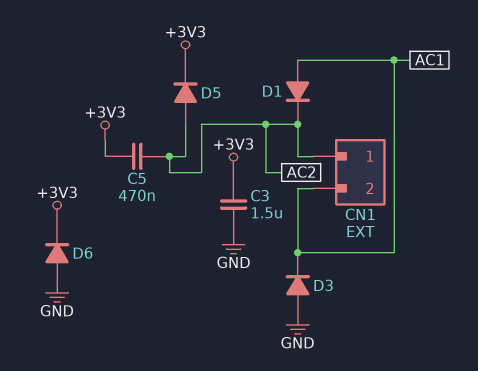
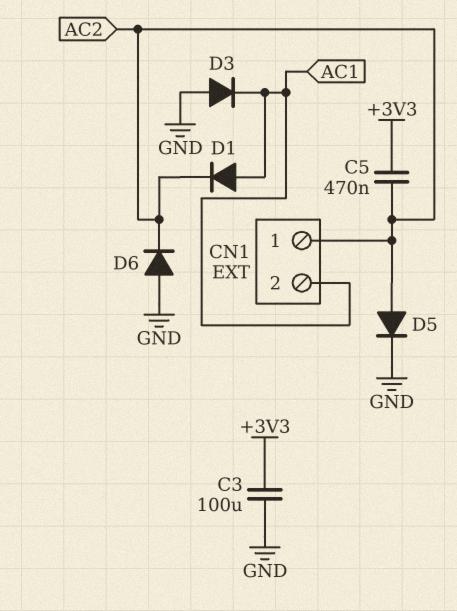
C3: 1.5uF (+3V3, GND) -> 100uF (+3V3, GND)
D5: diode (A AC2, K +3V3) -> diode (A AC2, K GND)
D6: diode (A GND, K +3V3) -> diode (A GND, K AC2)

